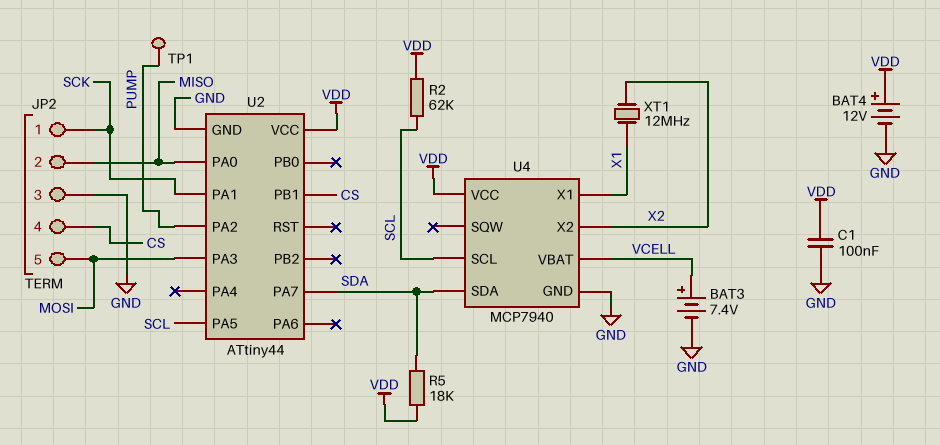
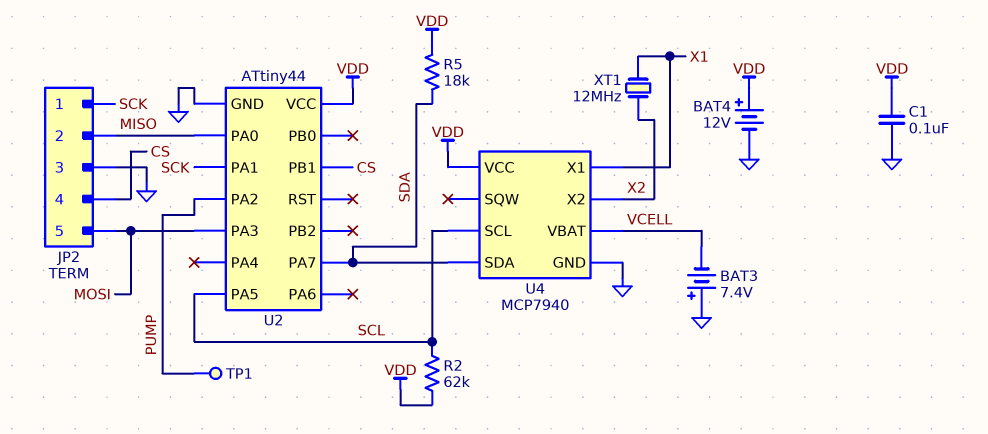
BAT3: 7.4V (plus VCELL, minus GND) -> 7.4V (plus GND, minus VCELL)

